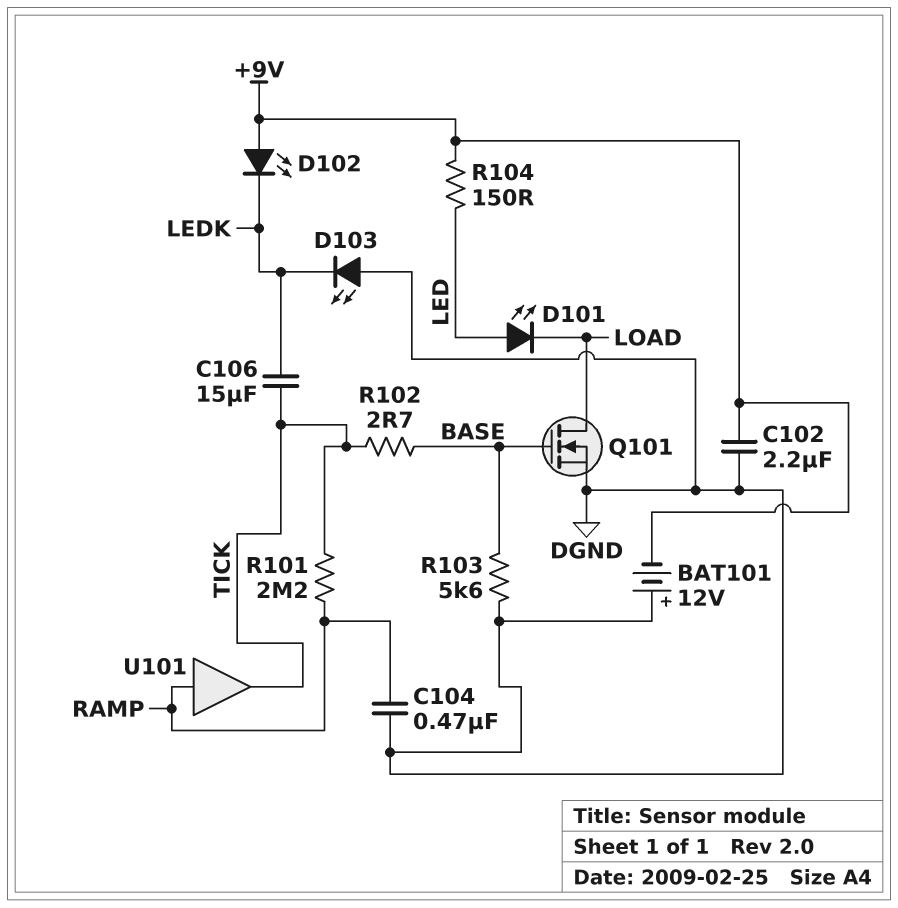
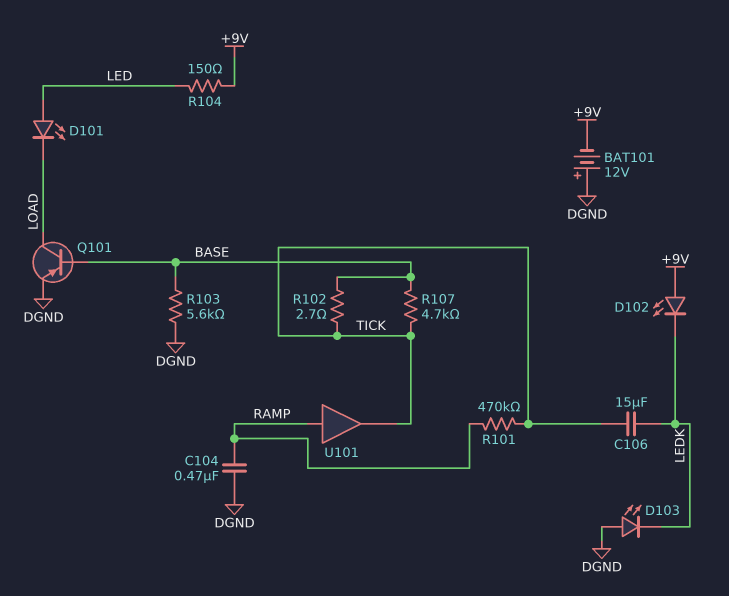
C102: 2.2uF (+9V, DGND) -> none
Q101: NMOS (G BASE, D LOAD, S DGND) -> PNP (B BASE, C LOAD, E DGND)
R101: 2.2M (RAMP, TICK) -> 470k (RAMP, TICK)
R107: none -> 4.7k (BASE, TICK)

